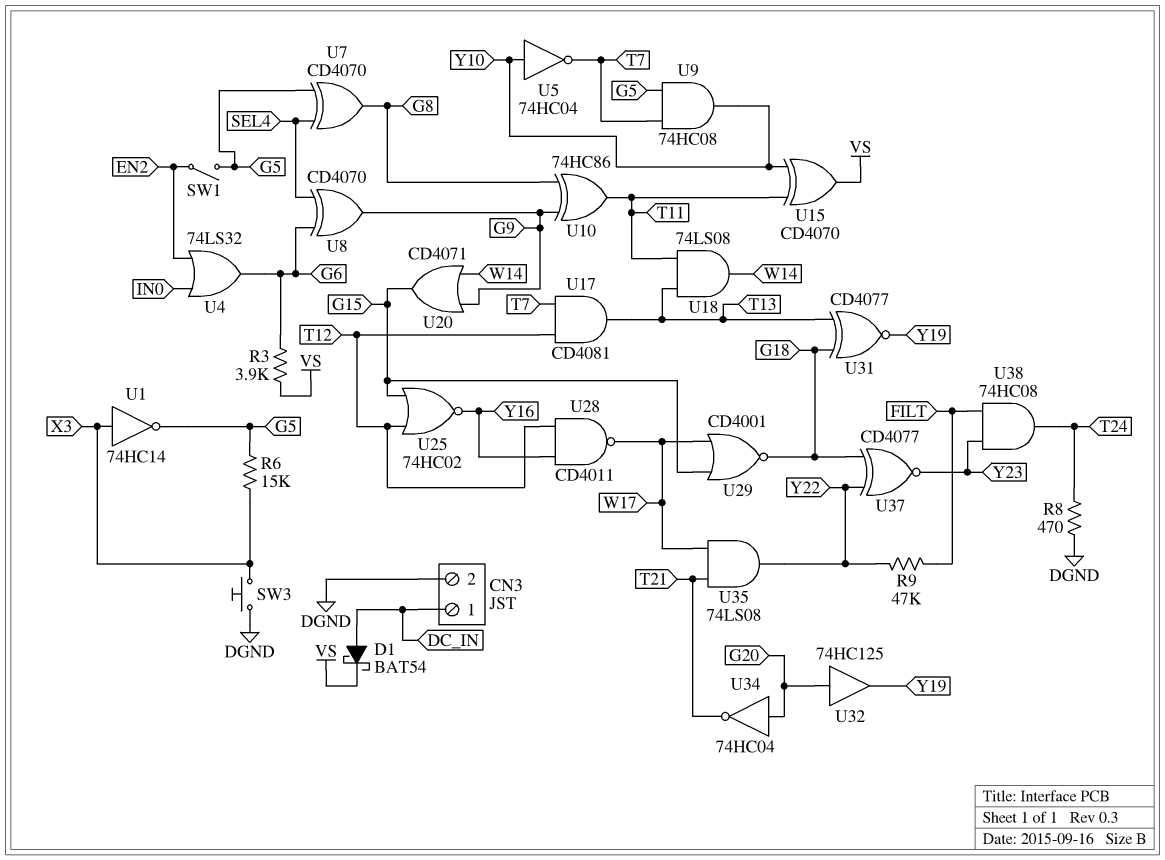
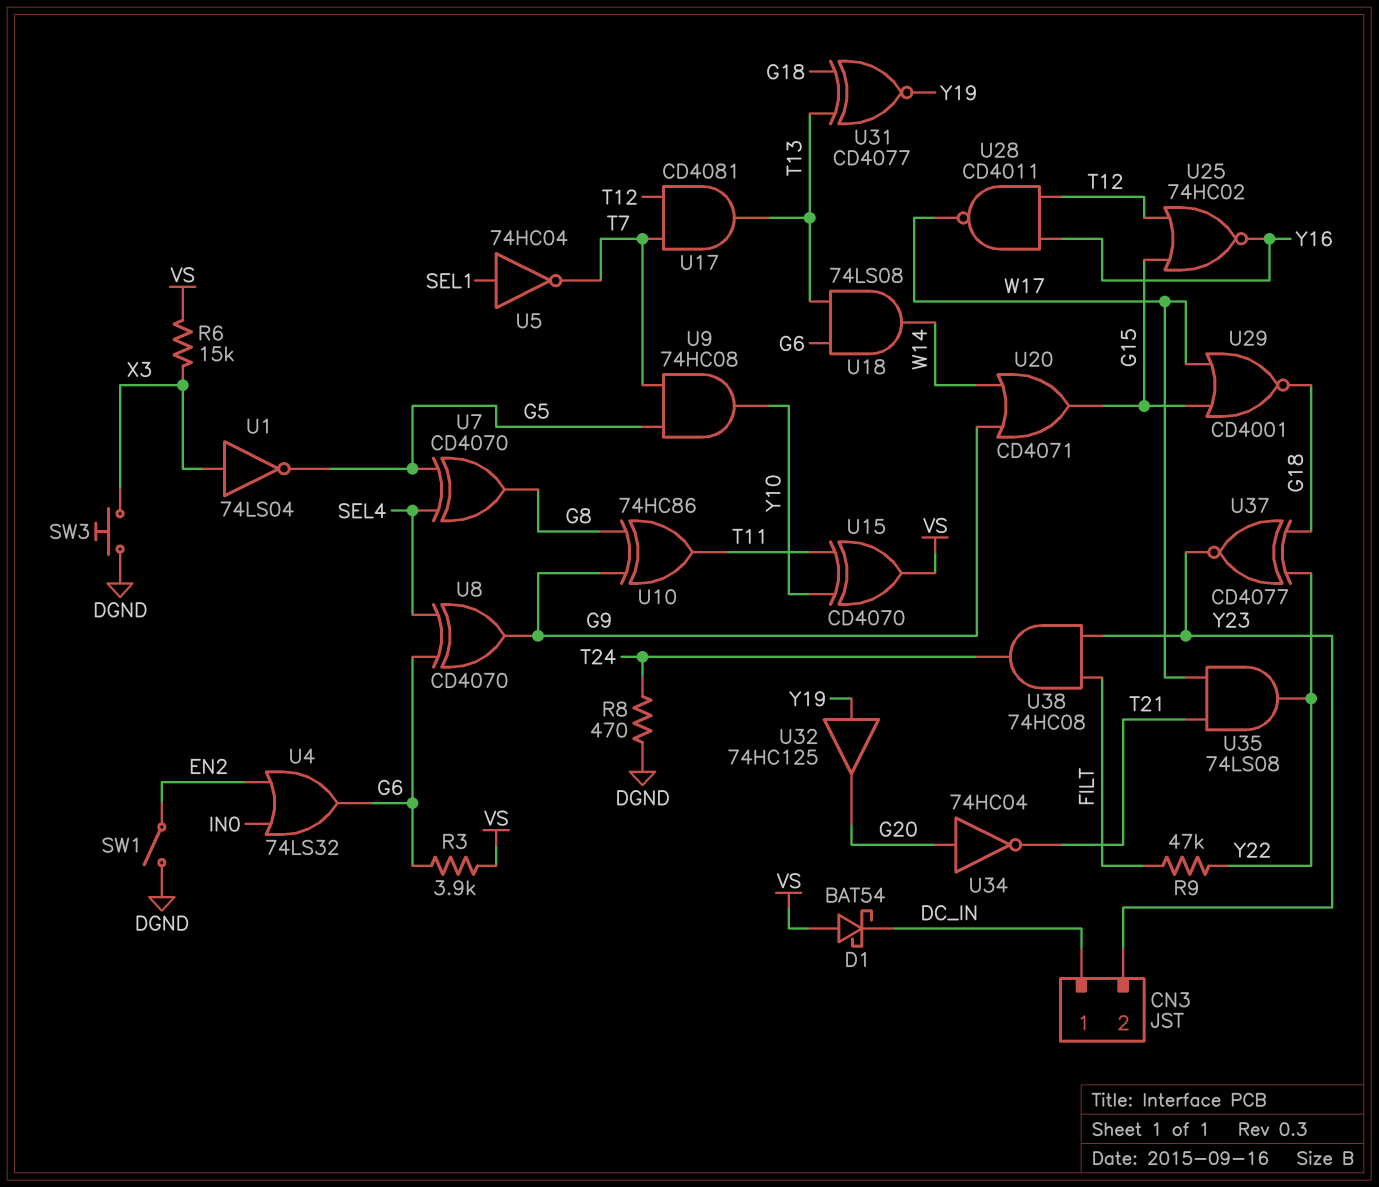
CN3 pin 2: DGND -> Y23
D1: schottky BAT54 (A DC_IN, K VS) -> schottky BAT54 (A VS, K DC_IN)
R6: 15k (G5, X3) -> 15k (VS, X3)
SW1: switch (EN2, G5) -> switch (DGND, EN2)
U1: NOT 74HC14 (in X3, out G5) -> NOT 74LS04 (in X3, out G5)
U5: NOT 74HC04 (in Y10, out T7) -> NOT 74HC04 (in SEL1, out T7)
U18: AND 74LS08 (in T11, in T13, out W14) -> AND 74LS08 (in G6, in T13, out W14)
U32: buffer 74HC125 (in G20, out Y19) -> buffer 74HC125 (in Y19, out G20)

